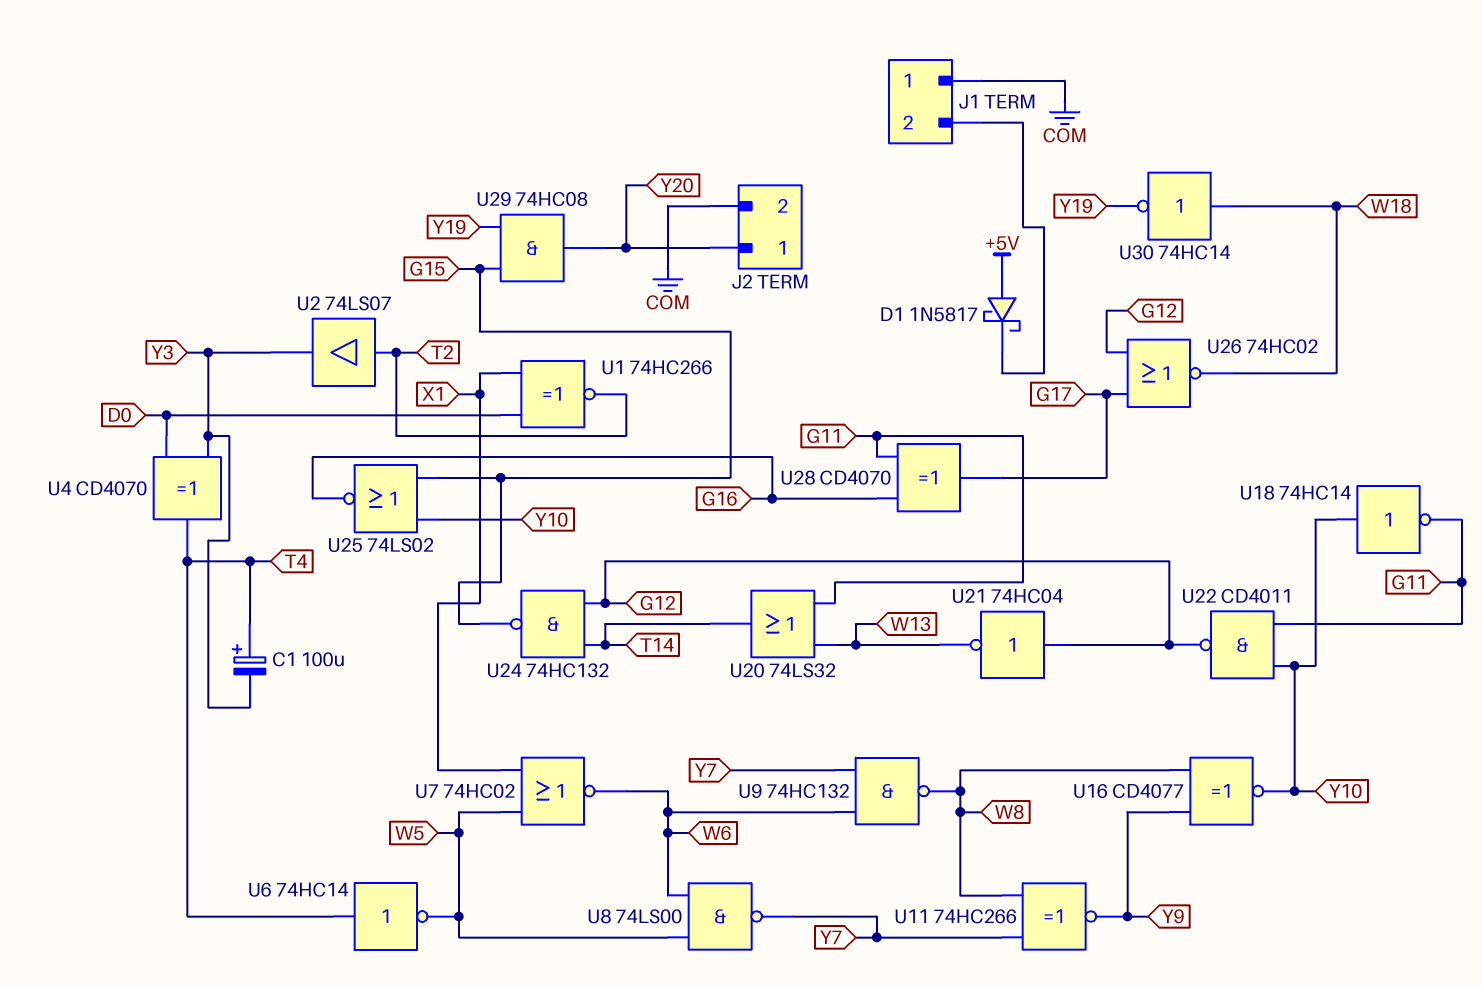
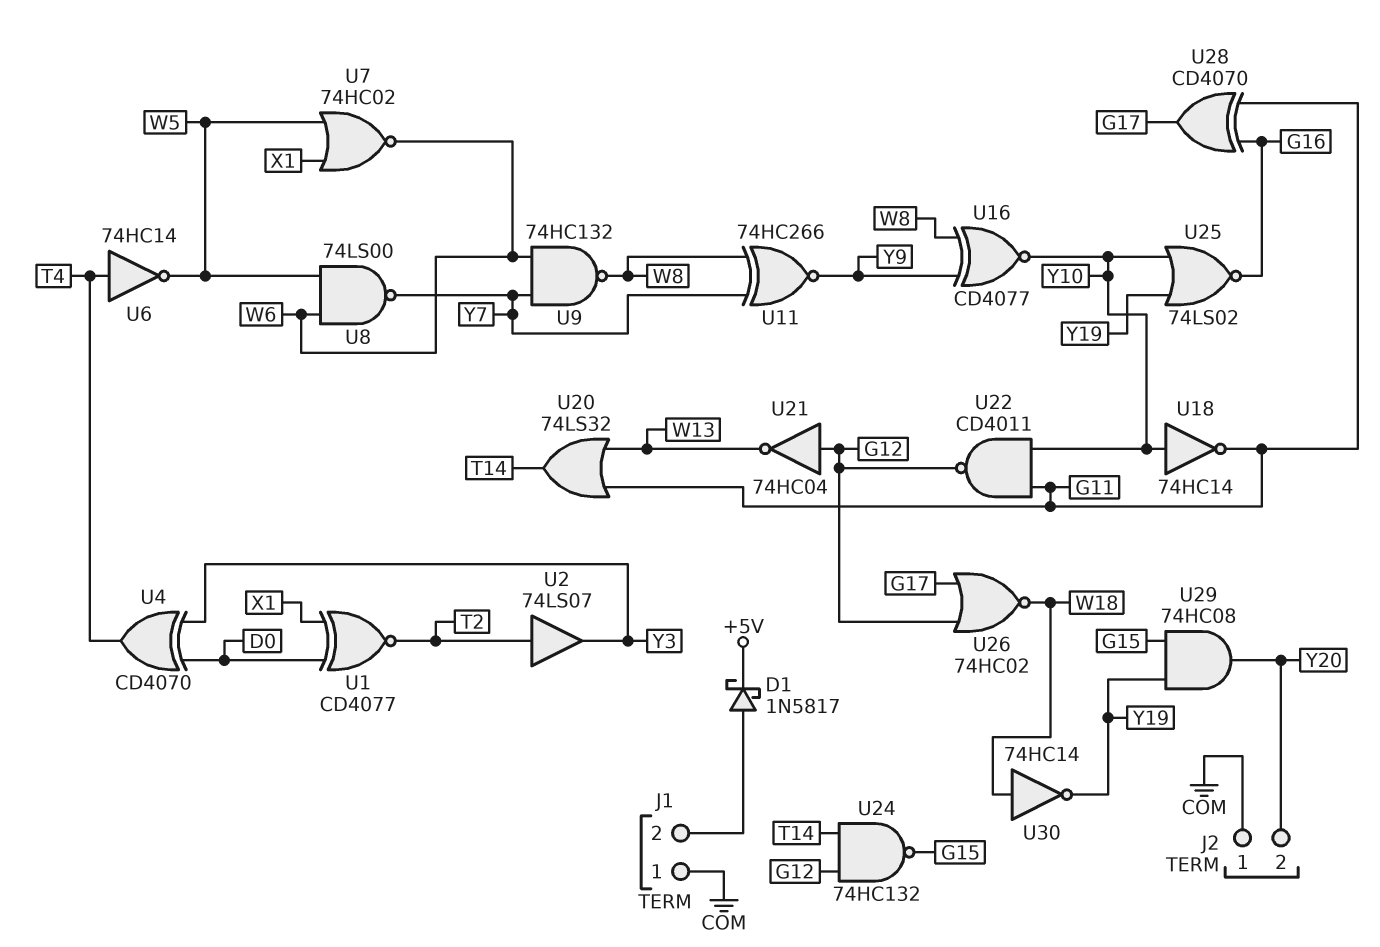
C1: 100uF (plus T4, minus Y3) -> none
D1: schottky 1N5817 (A +5V, K J1/2) -> schottky 1N5817 (A J1/2, K +5V)
J2 pin 1: Y20 -> COM
J2 pin 2: COM -> Y20
U1: XNOR 74HC266 (in D0, in X1, out T2) -> XNOR CD4077 (in D0, in X1, out T2)
U25: NOR 74LS02 (in G15, in Y10, out G16) -> NOR 74LS02 (in Y10, in Y19, out G16)

